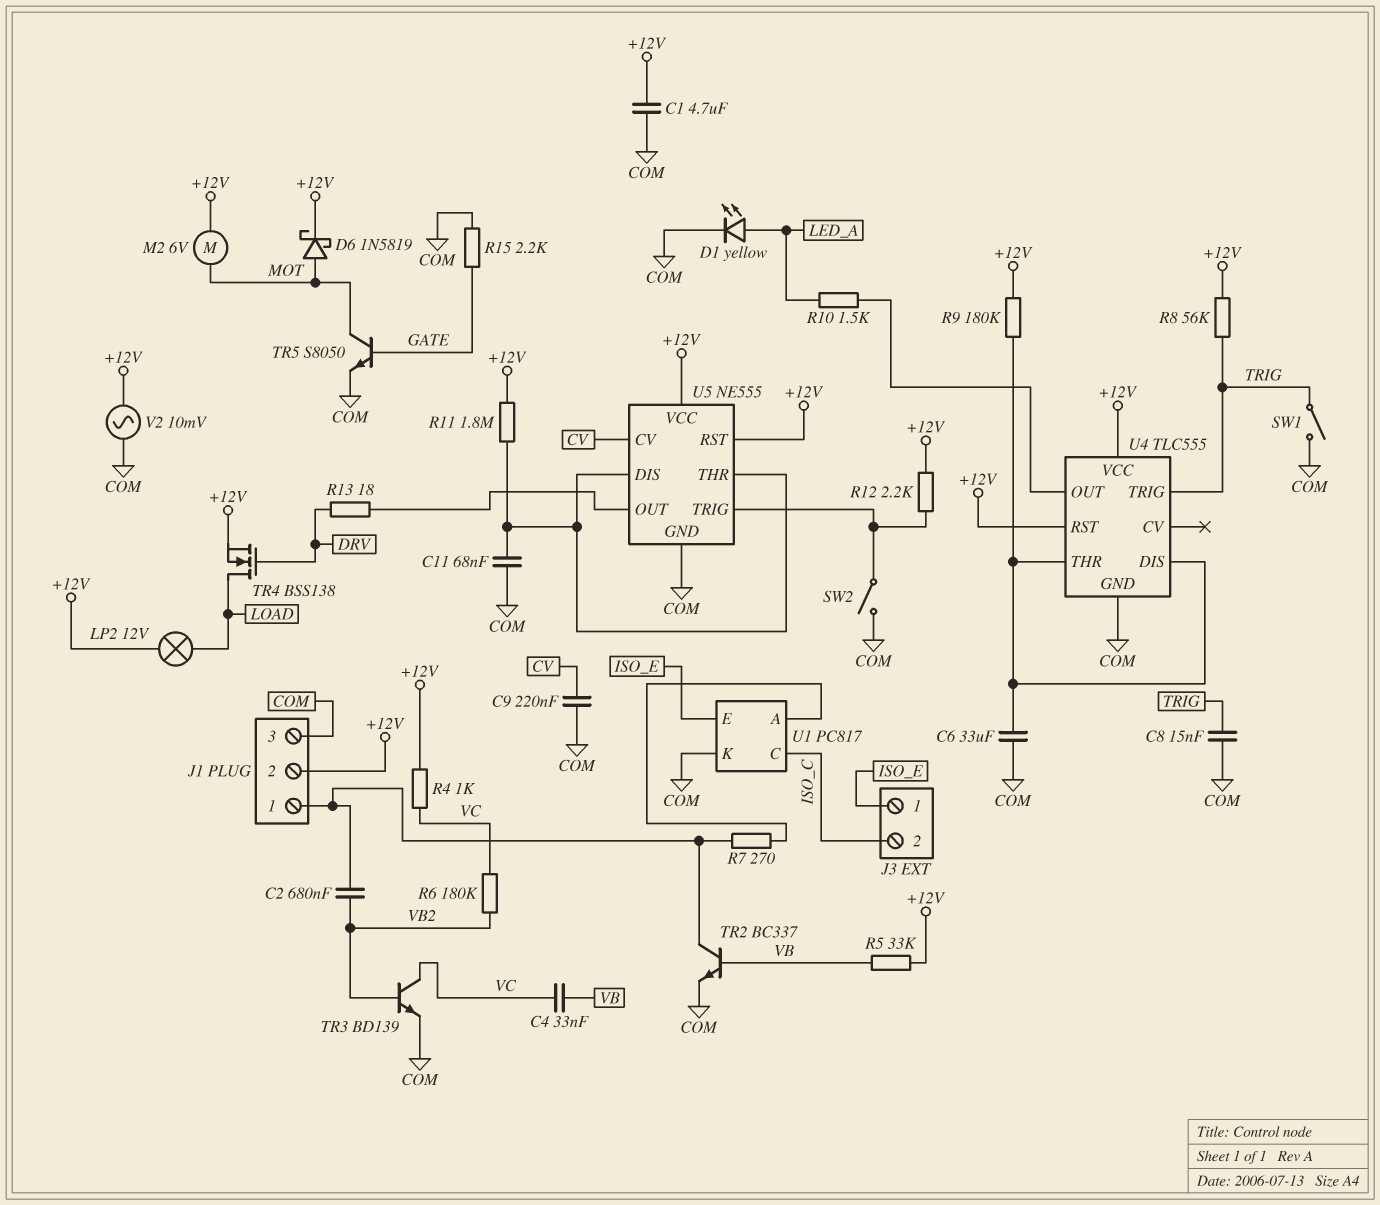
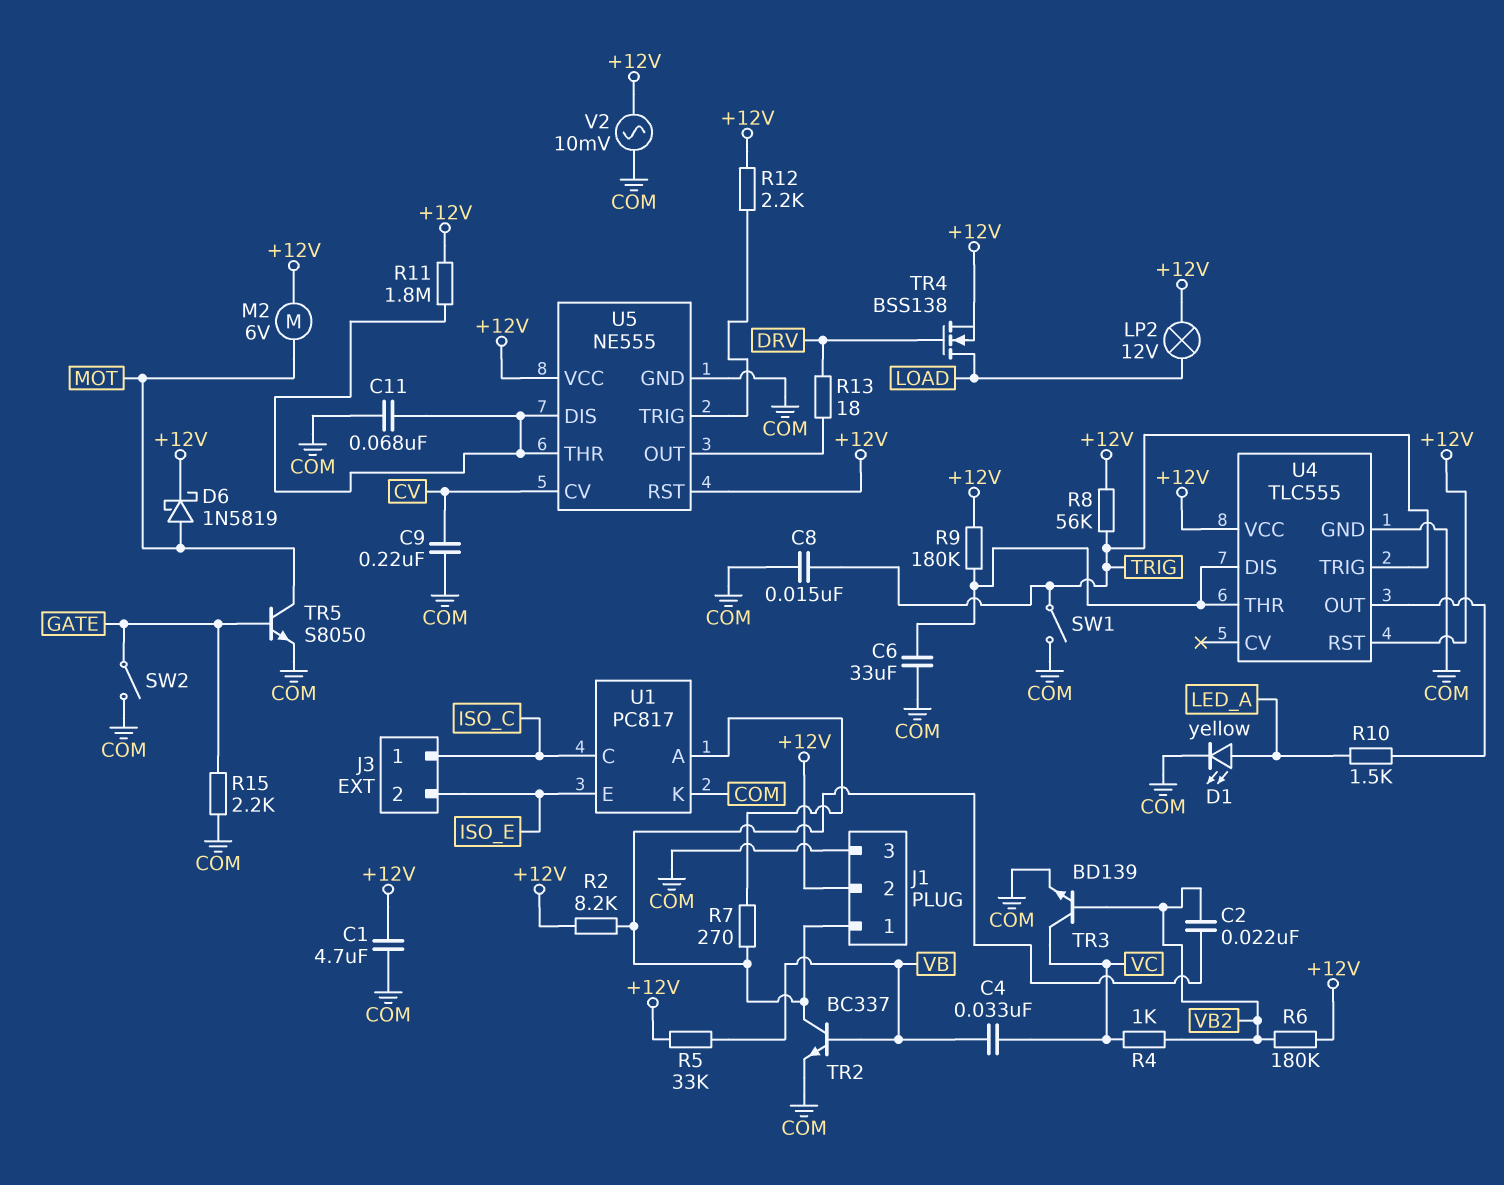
C2: 680nF (J1/1, VB2) -> 22nF (J1/1, VB2)
J3 pin 1: ISO_E -> ISO_C
J3 pin 2: ISO_C -> ISO_E
R2: none -> 8.2k (+12V, J1/1)
R4: 1k (+12V, VC) -> 1k (VB2, VC)
R6: 180k (VB2, VC) -> 180k (+12V, VB2)
SW2: switch (COM, U5/TRIG) -> switch (COM, GATE)

